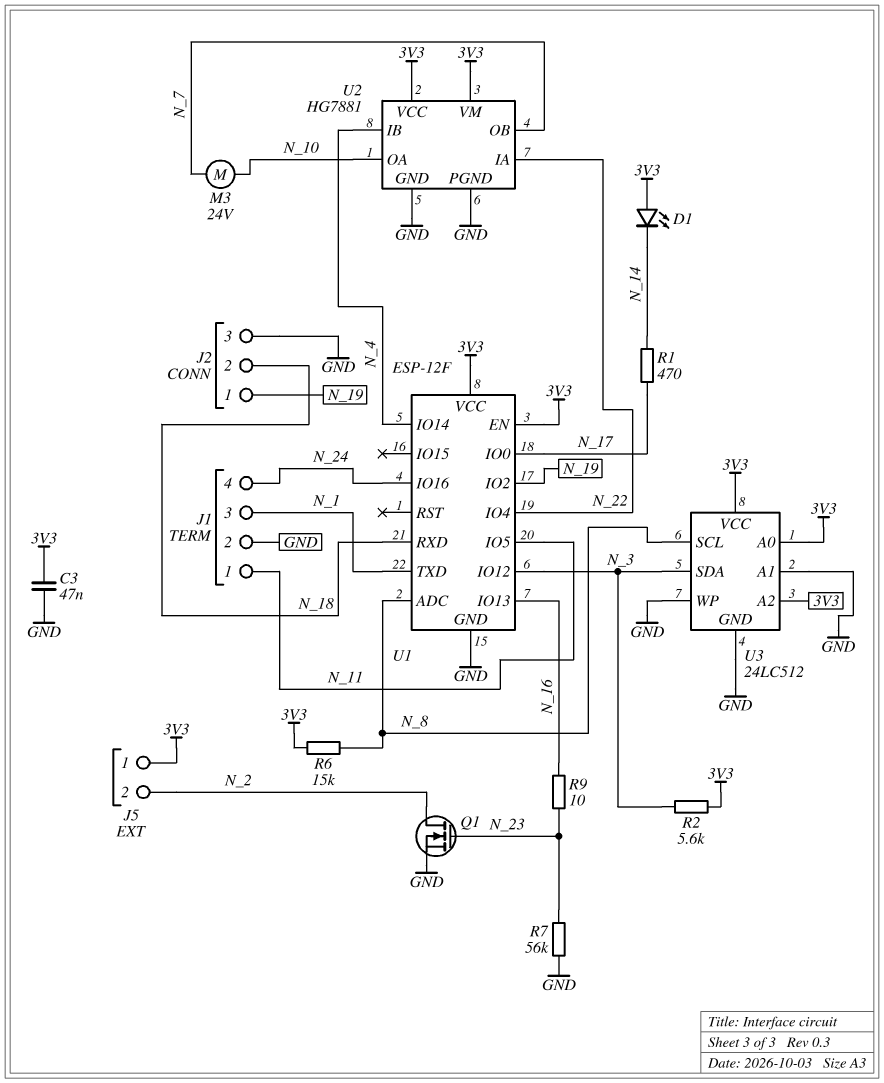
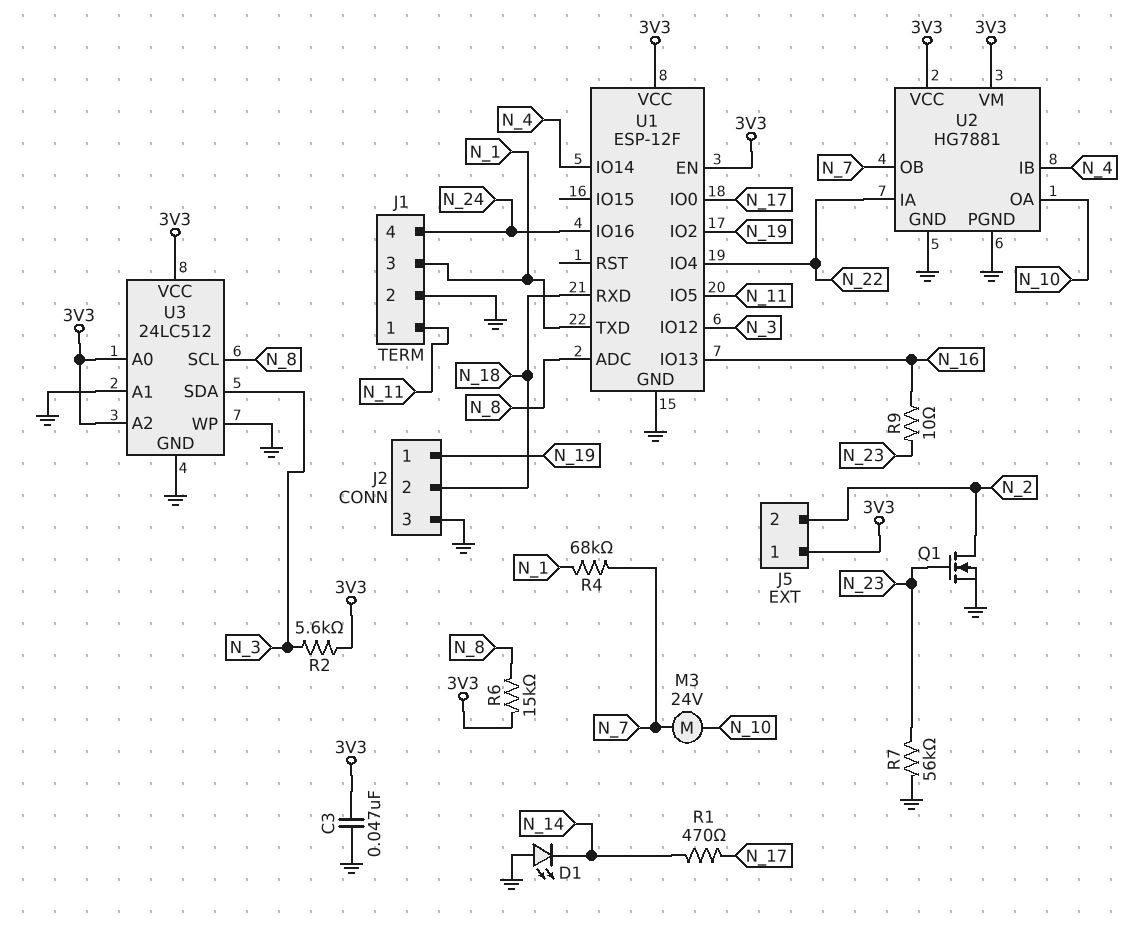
D1: LED (A 3V3, K N_14) -> LED (A GND, K N_14)
R4: none -> 68k (N_1, N_7)

